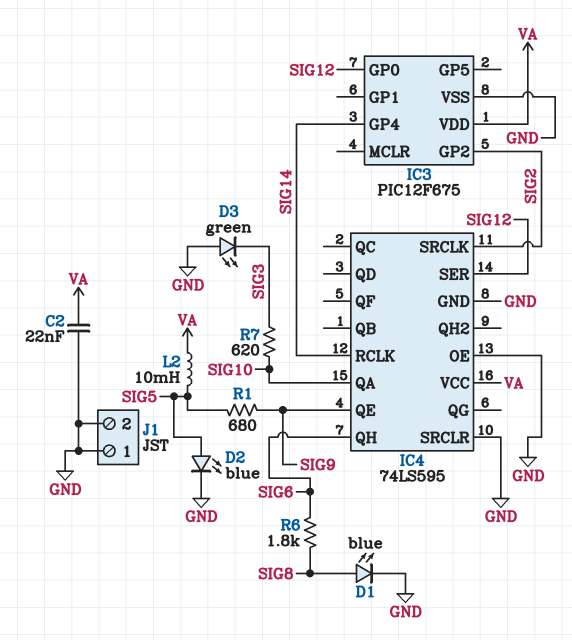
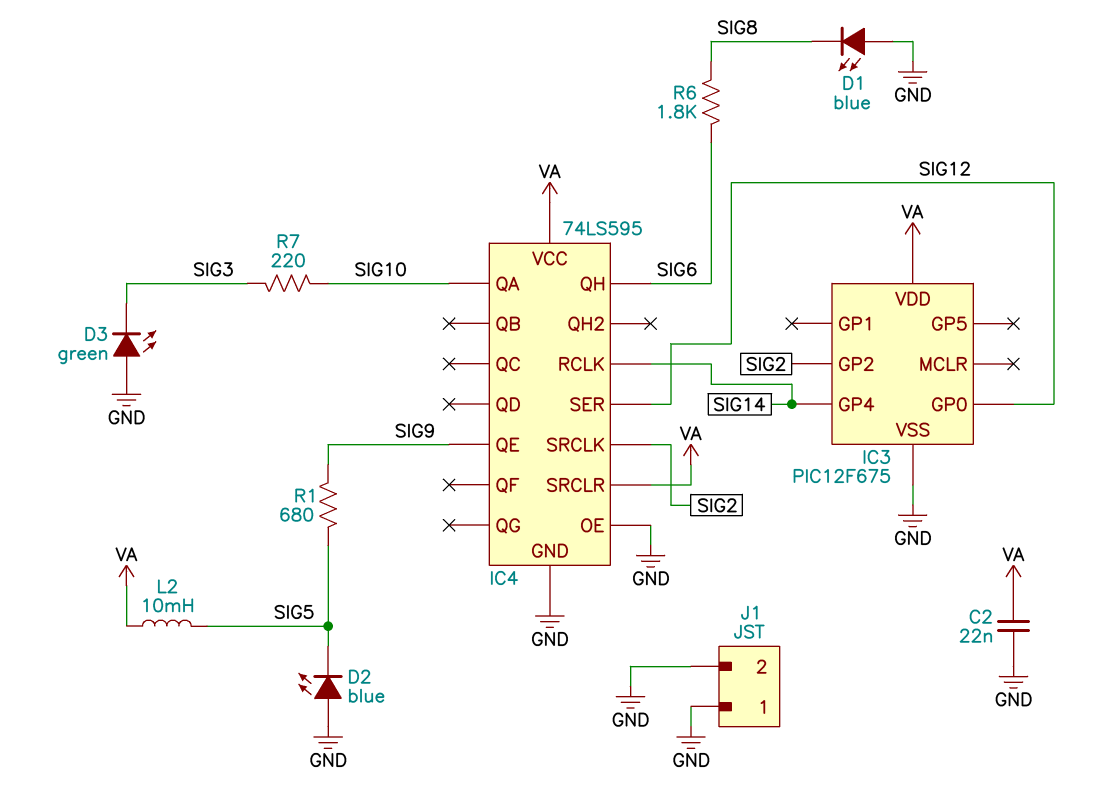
D1: LED blue (A SIG8, K GND) -> LED blue (A GND, K SIG8)
D2: LED blue (A SIG5, K GND) -> LED blue (A GND, K SIG5)
IC4 pin SRCLR: GND -> VA
R7: 620 (SIG3, SIG10) -> 220 (SIG3, SIG10)

